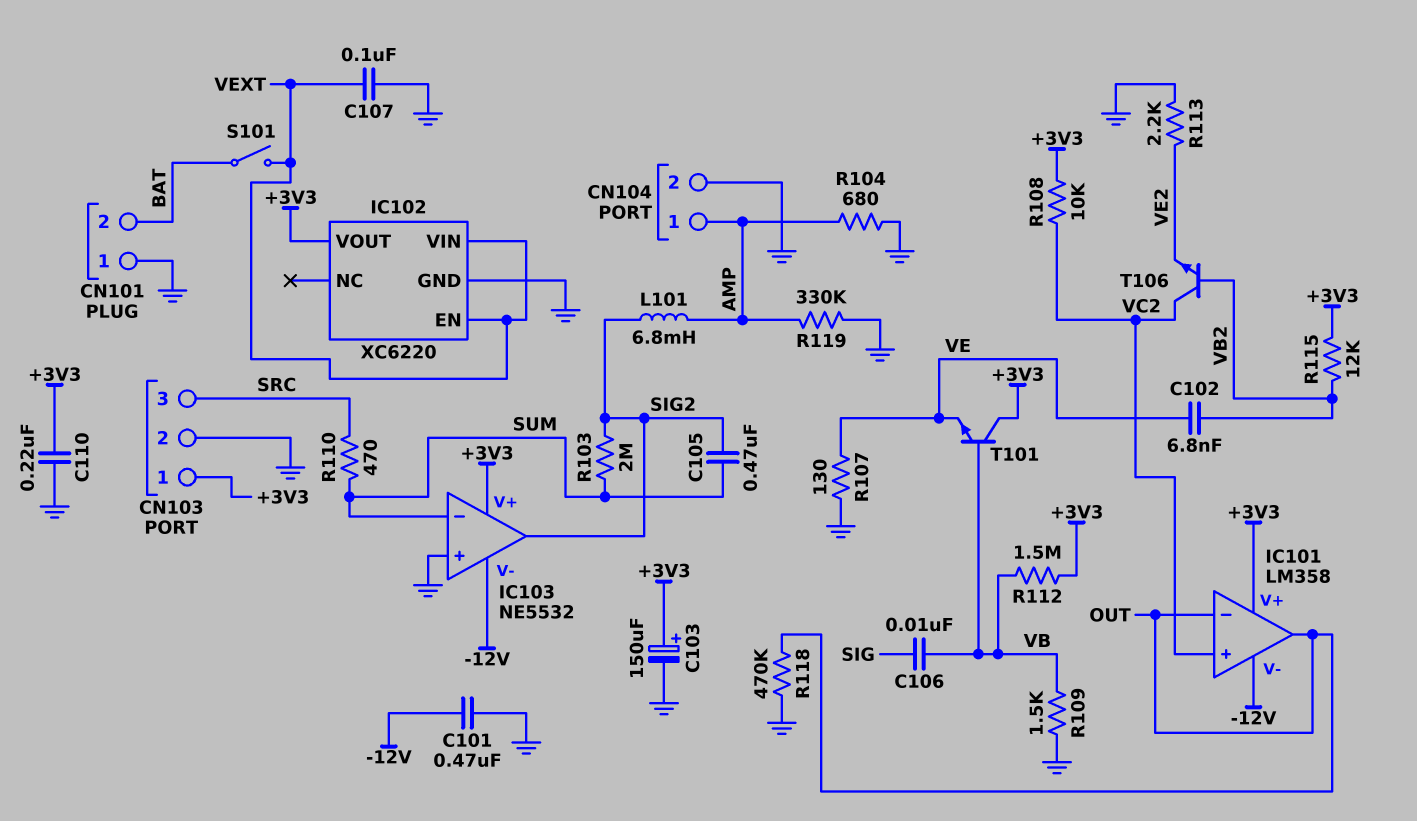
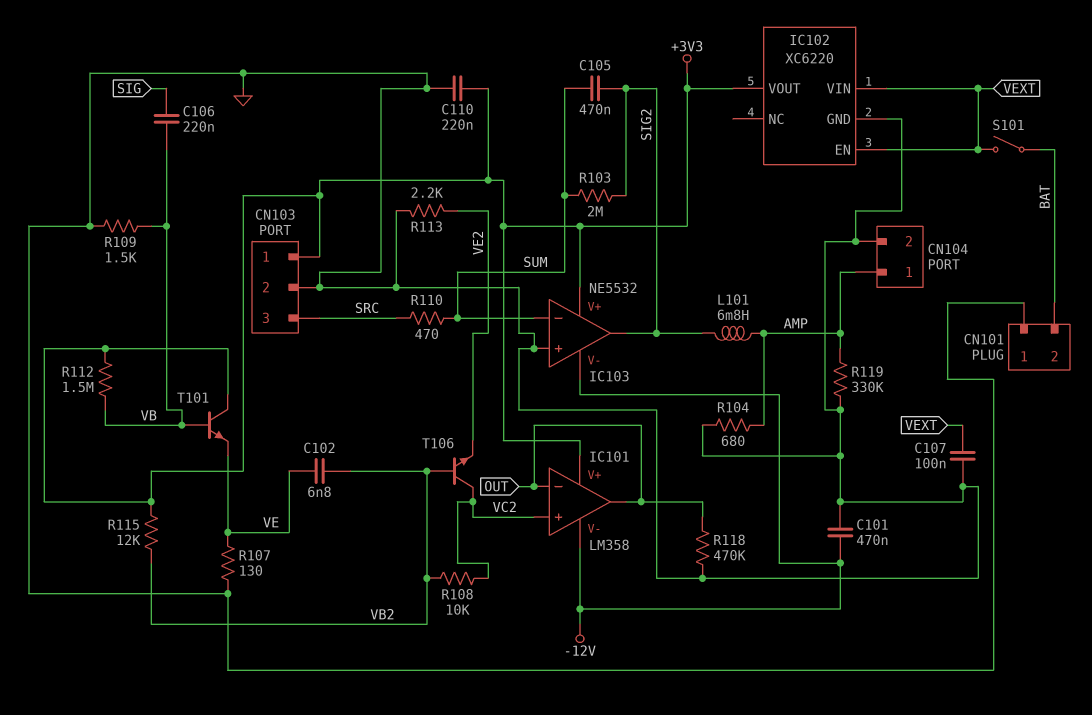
C103: 150uF (plus +3V3, minus GND) -> none
C106: 10nF (SIG, VB) -> 220nF (SIG, VB)
R108: 10k (+3V3, VC2) -> 10k (VB2, VC2)

